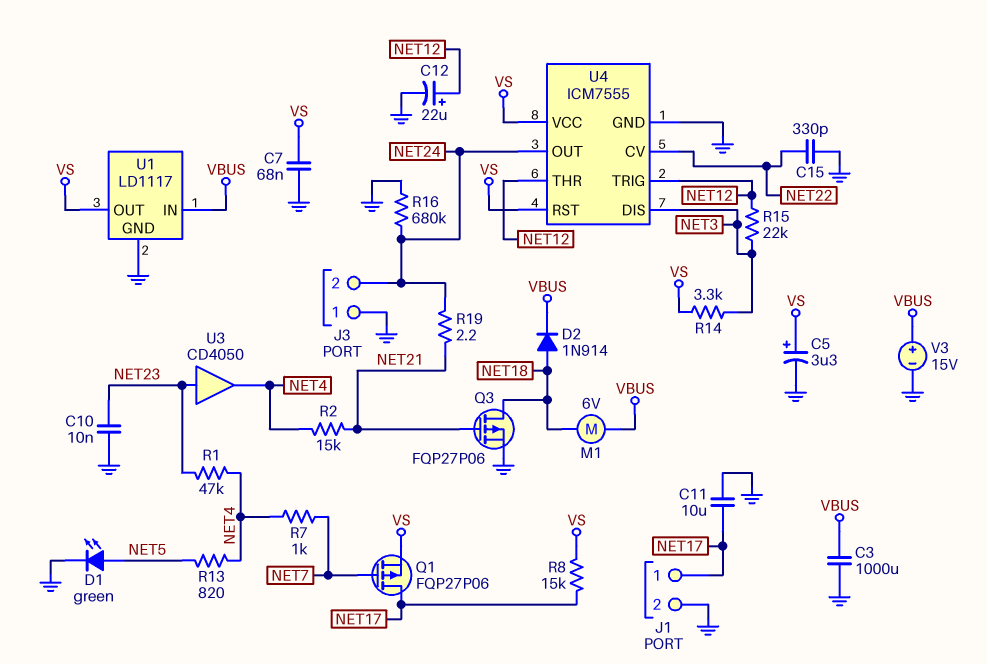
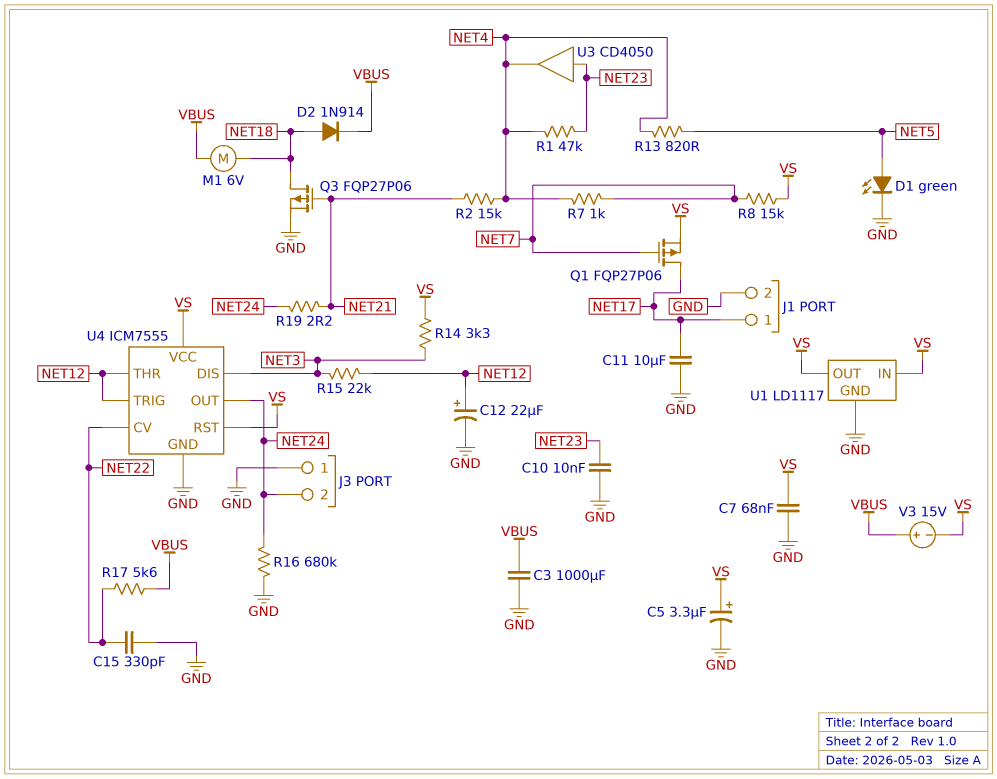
R8: 15k (NET17, VS) -> 15k (NET7, VS)
R17: none -> 5.6k (NET22, VBUS)
U1 pin IN: VBUS -> VS
V3: 15V (plus VBUS, minus GND) -> 15V (plus VBUS, minus VS)

